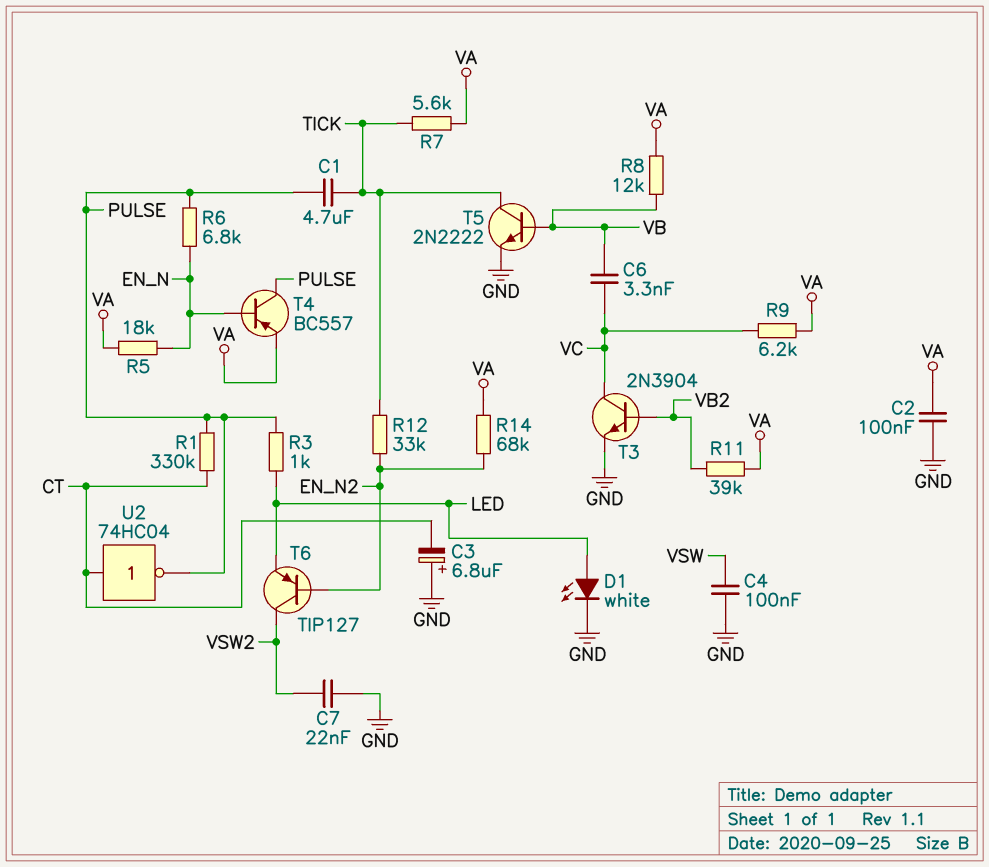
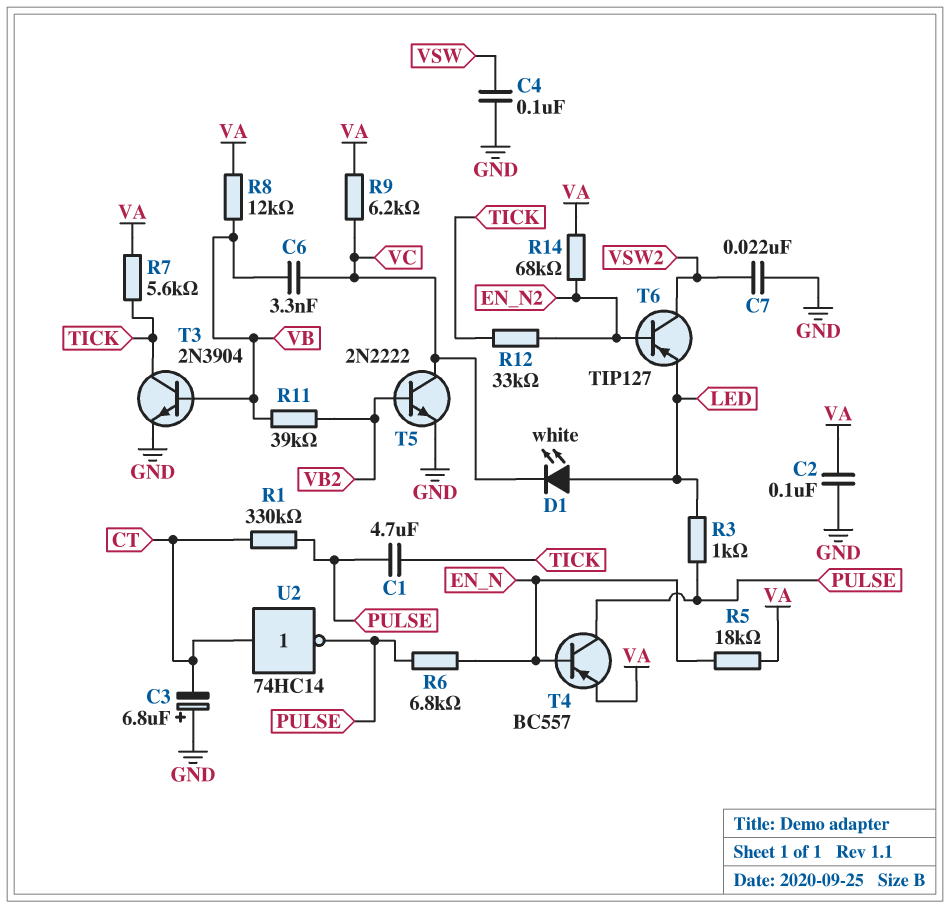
D1: LED white (A LED, K GND) -> LED white (A LED, K VC)
R11: 39k (VA, VB2) -> 39k (VB, VB2)
T3: NPN 2N3904 (B VB2, C VC, E GND) -> NPN 2N3904 (B VB, C TICK, E GND)
T5: NPN 2N2222 (B VB, C TICK, E GND) -> NPN 2N2222 (B VB2, C VC, E GND)
U2: NOT 74HC04 (in CT, out PULSE) -> NOT 74HC14 (in CT, out PULSE)

